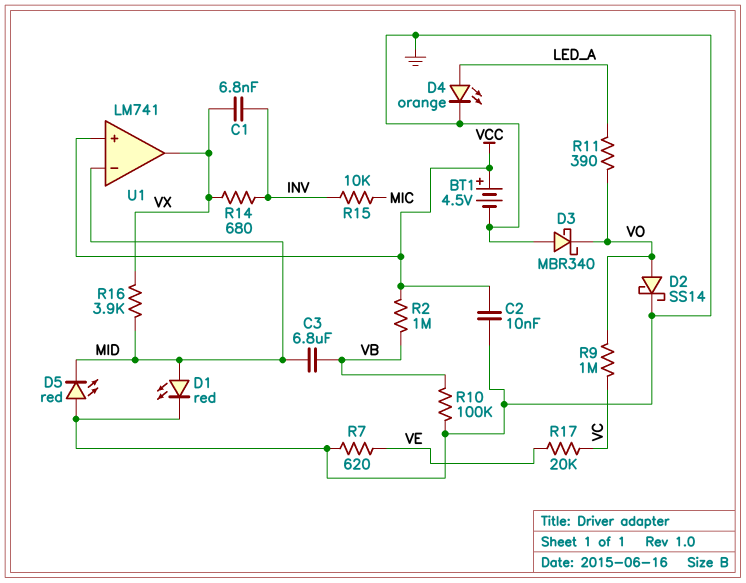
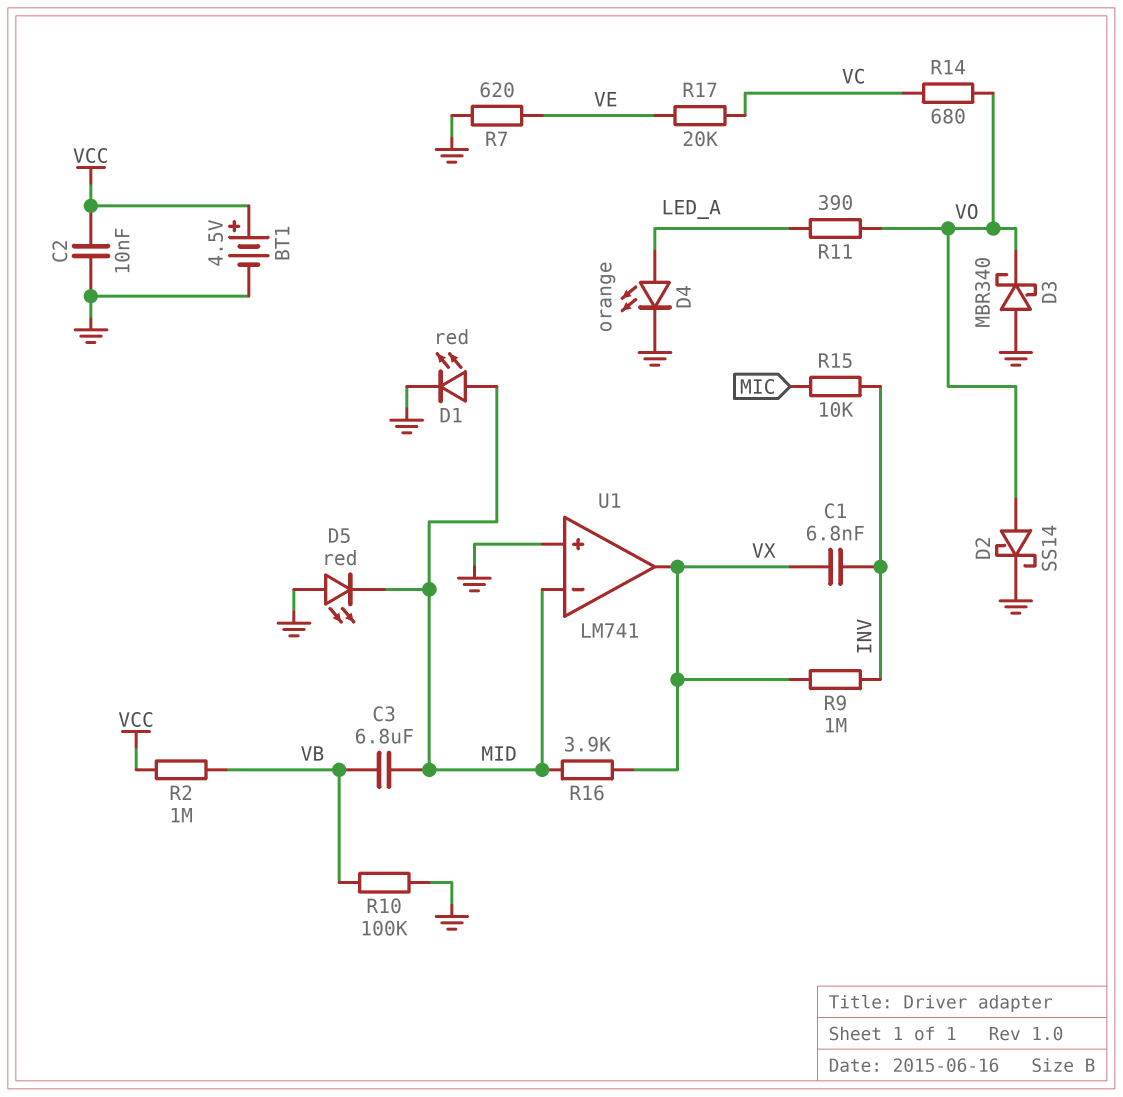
R9: 1M (VC, VO) -> 1M (INV, VX)
R14: 680 (INV, VX) -> 680 (VC, VO)
U1 pin in+: VCC -> GND

